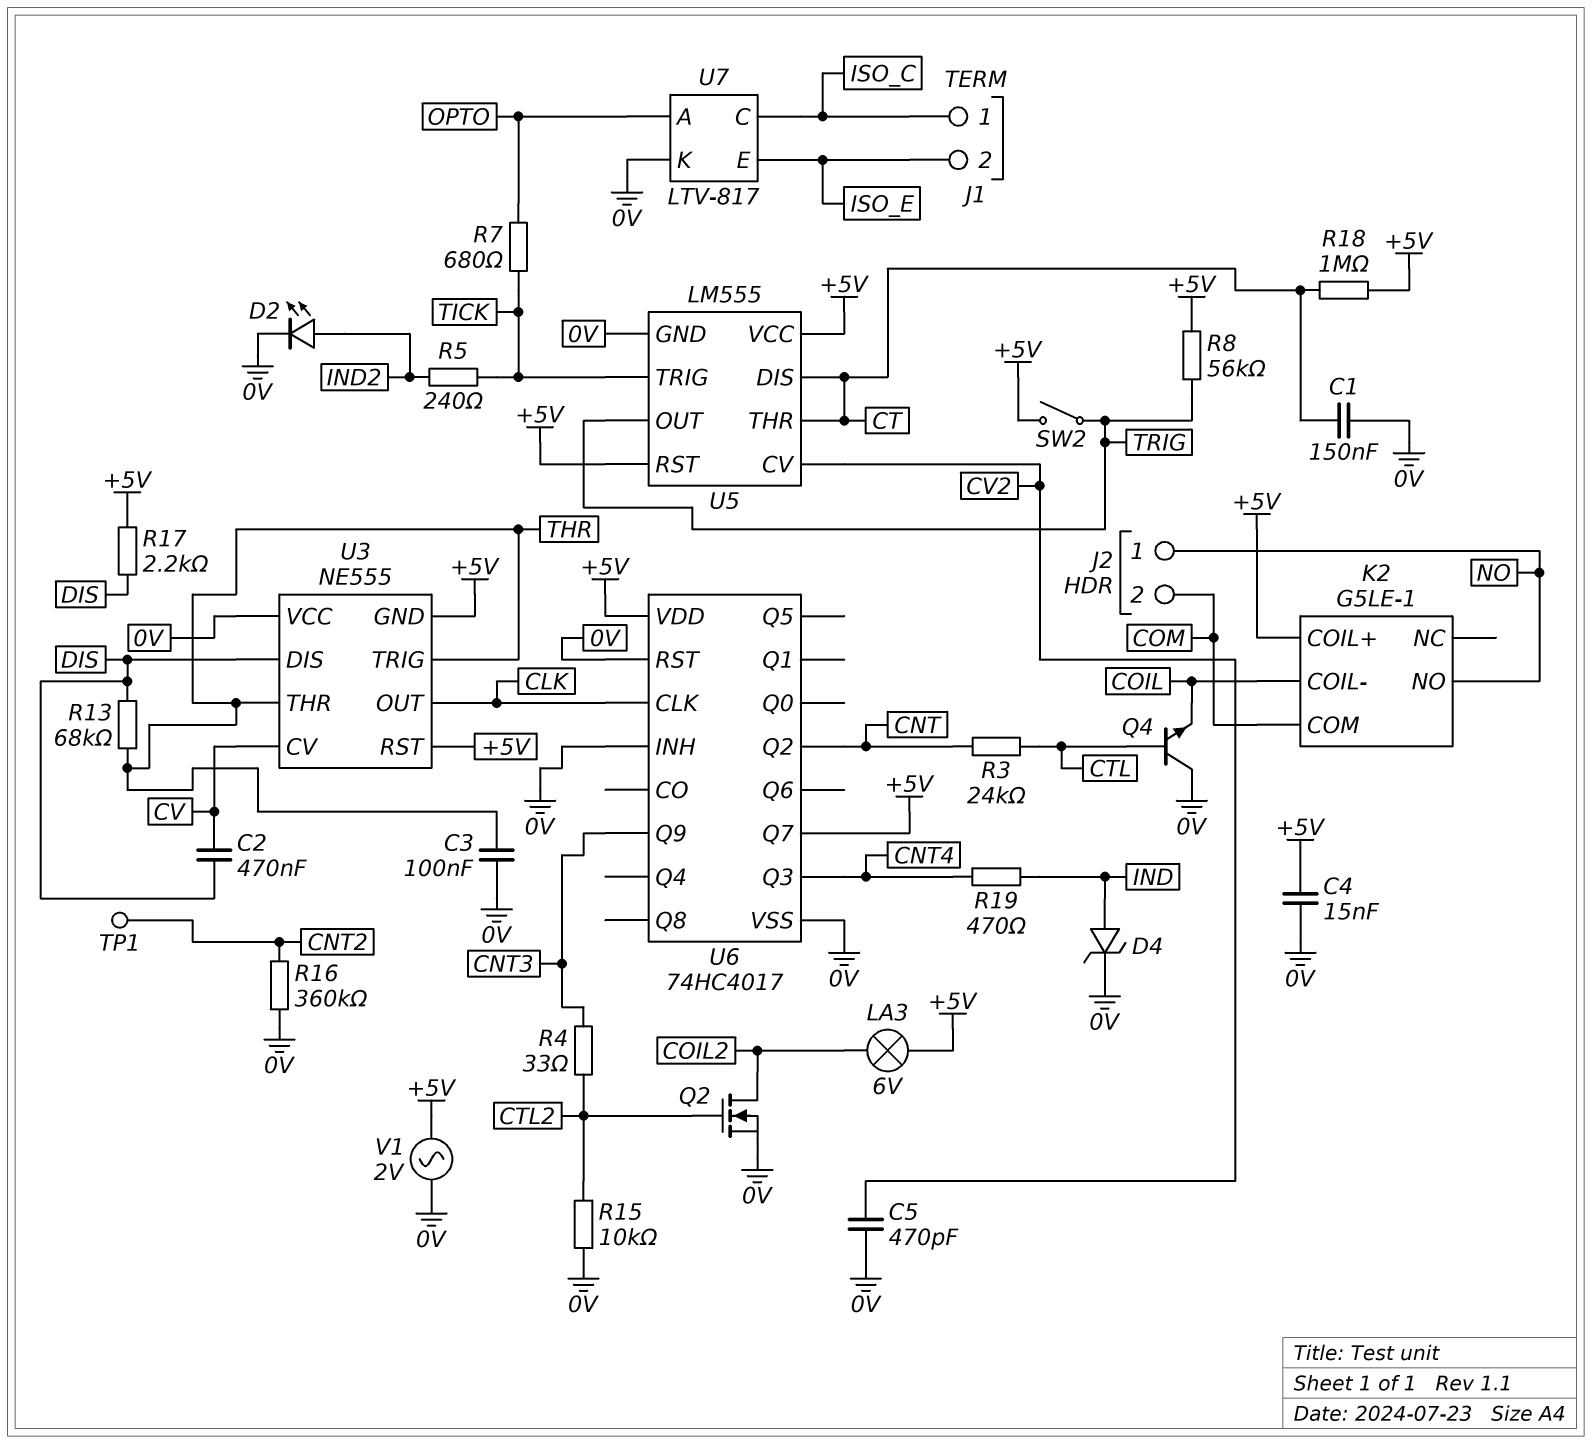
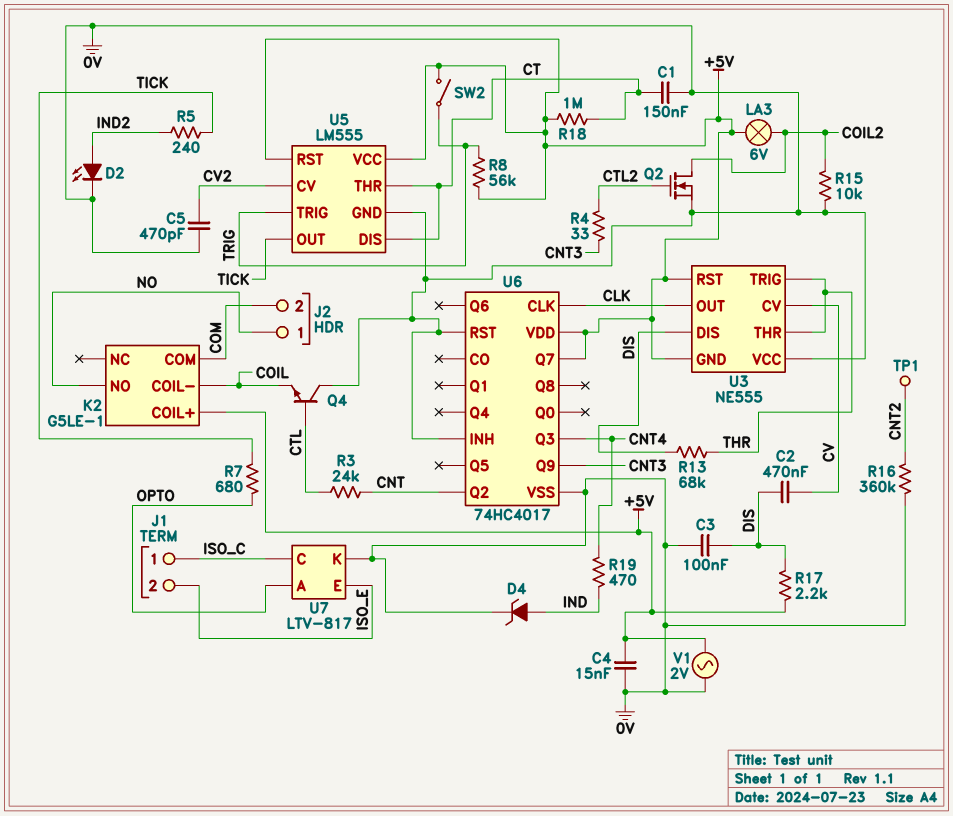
C3: 100nF (0V, THR) -> 100nF (0V, DIS)
R15: 10k (0V, CTL2) -> 10k (0V, COIL2)
U5 pin OUT: TRIG -> TICK
U5 pin TRIG: TICK -> TRIG

